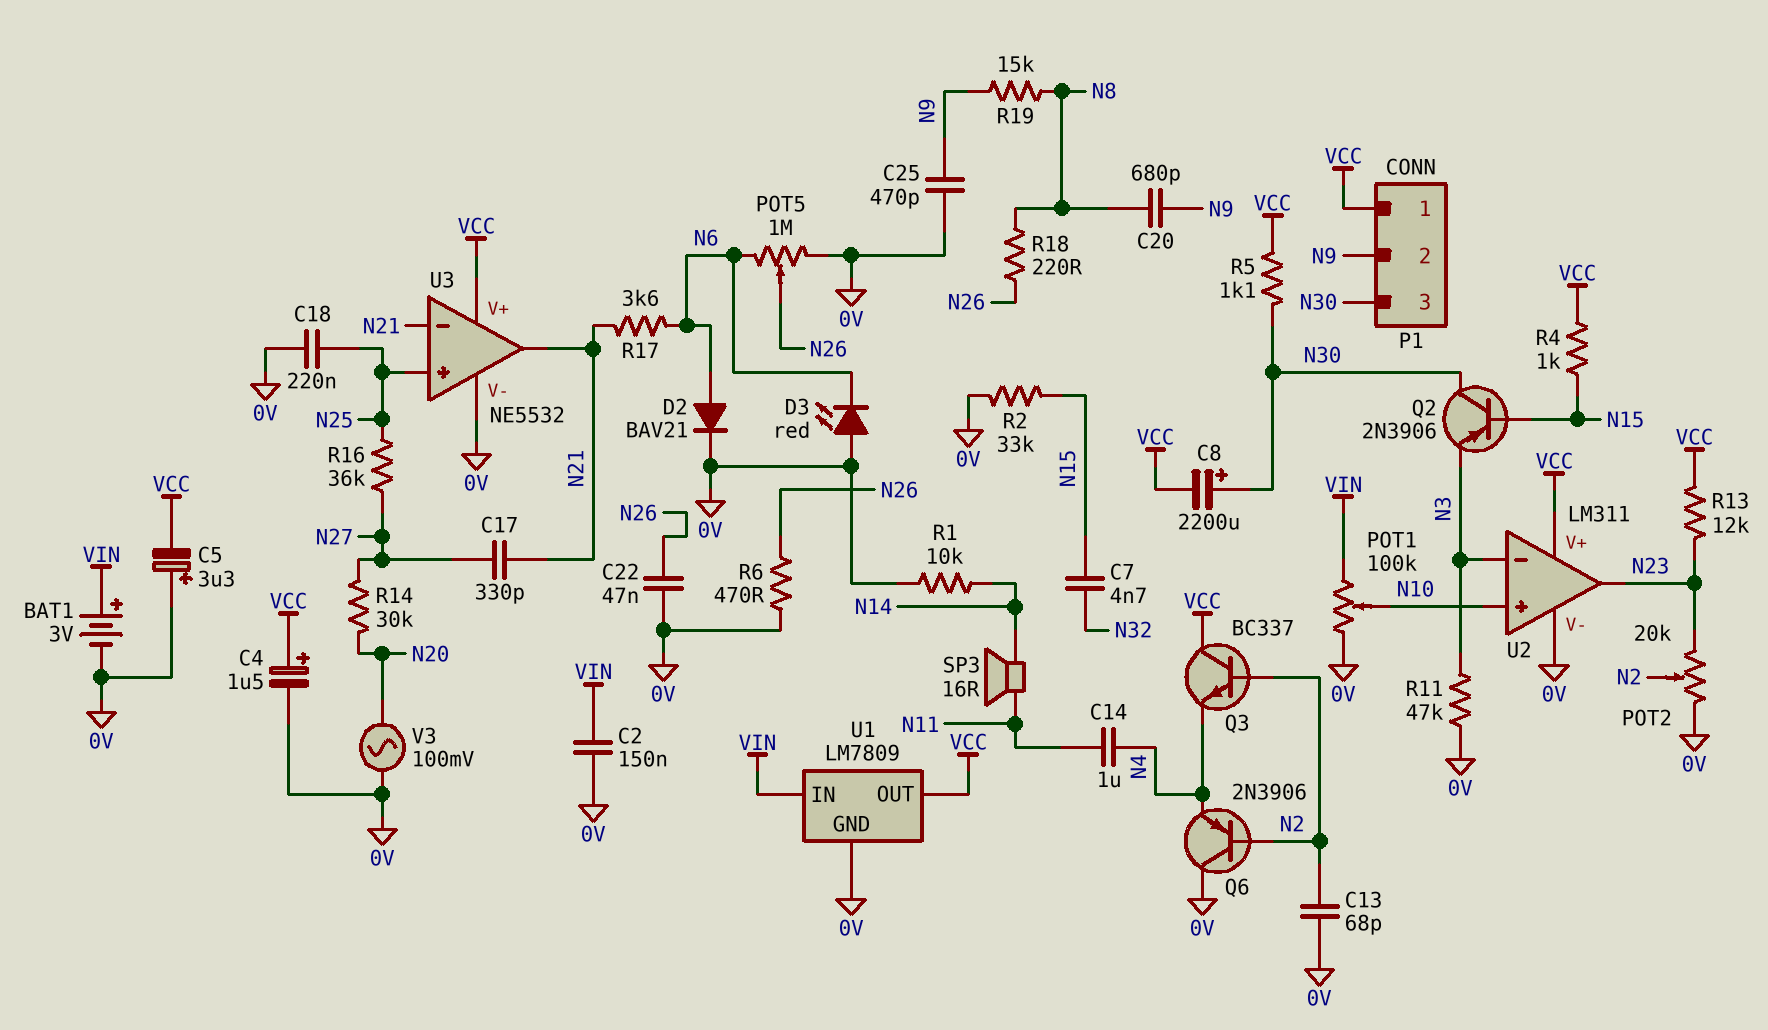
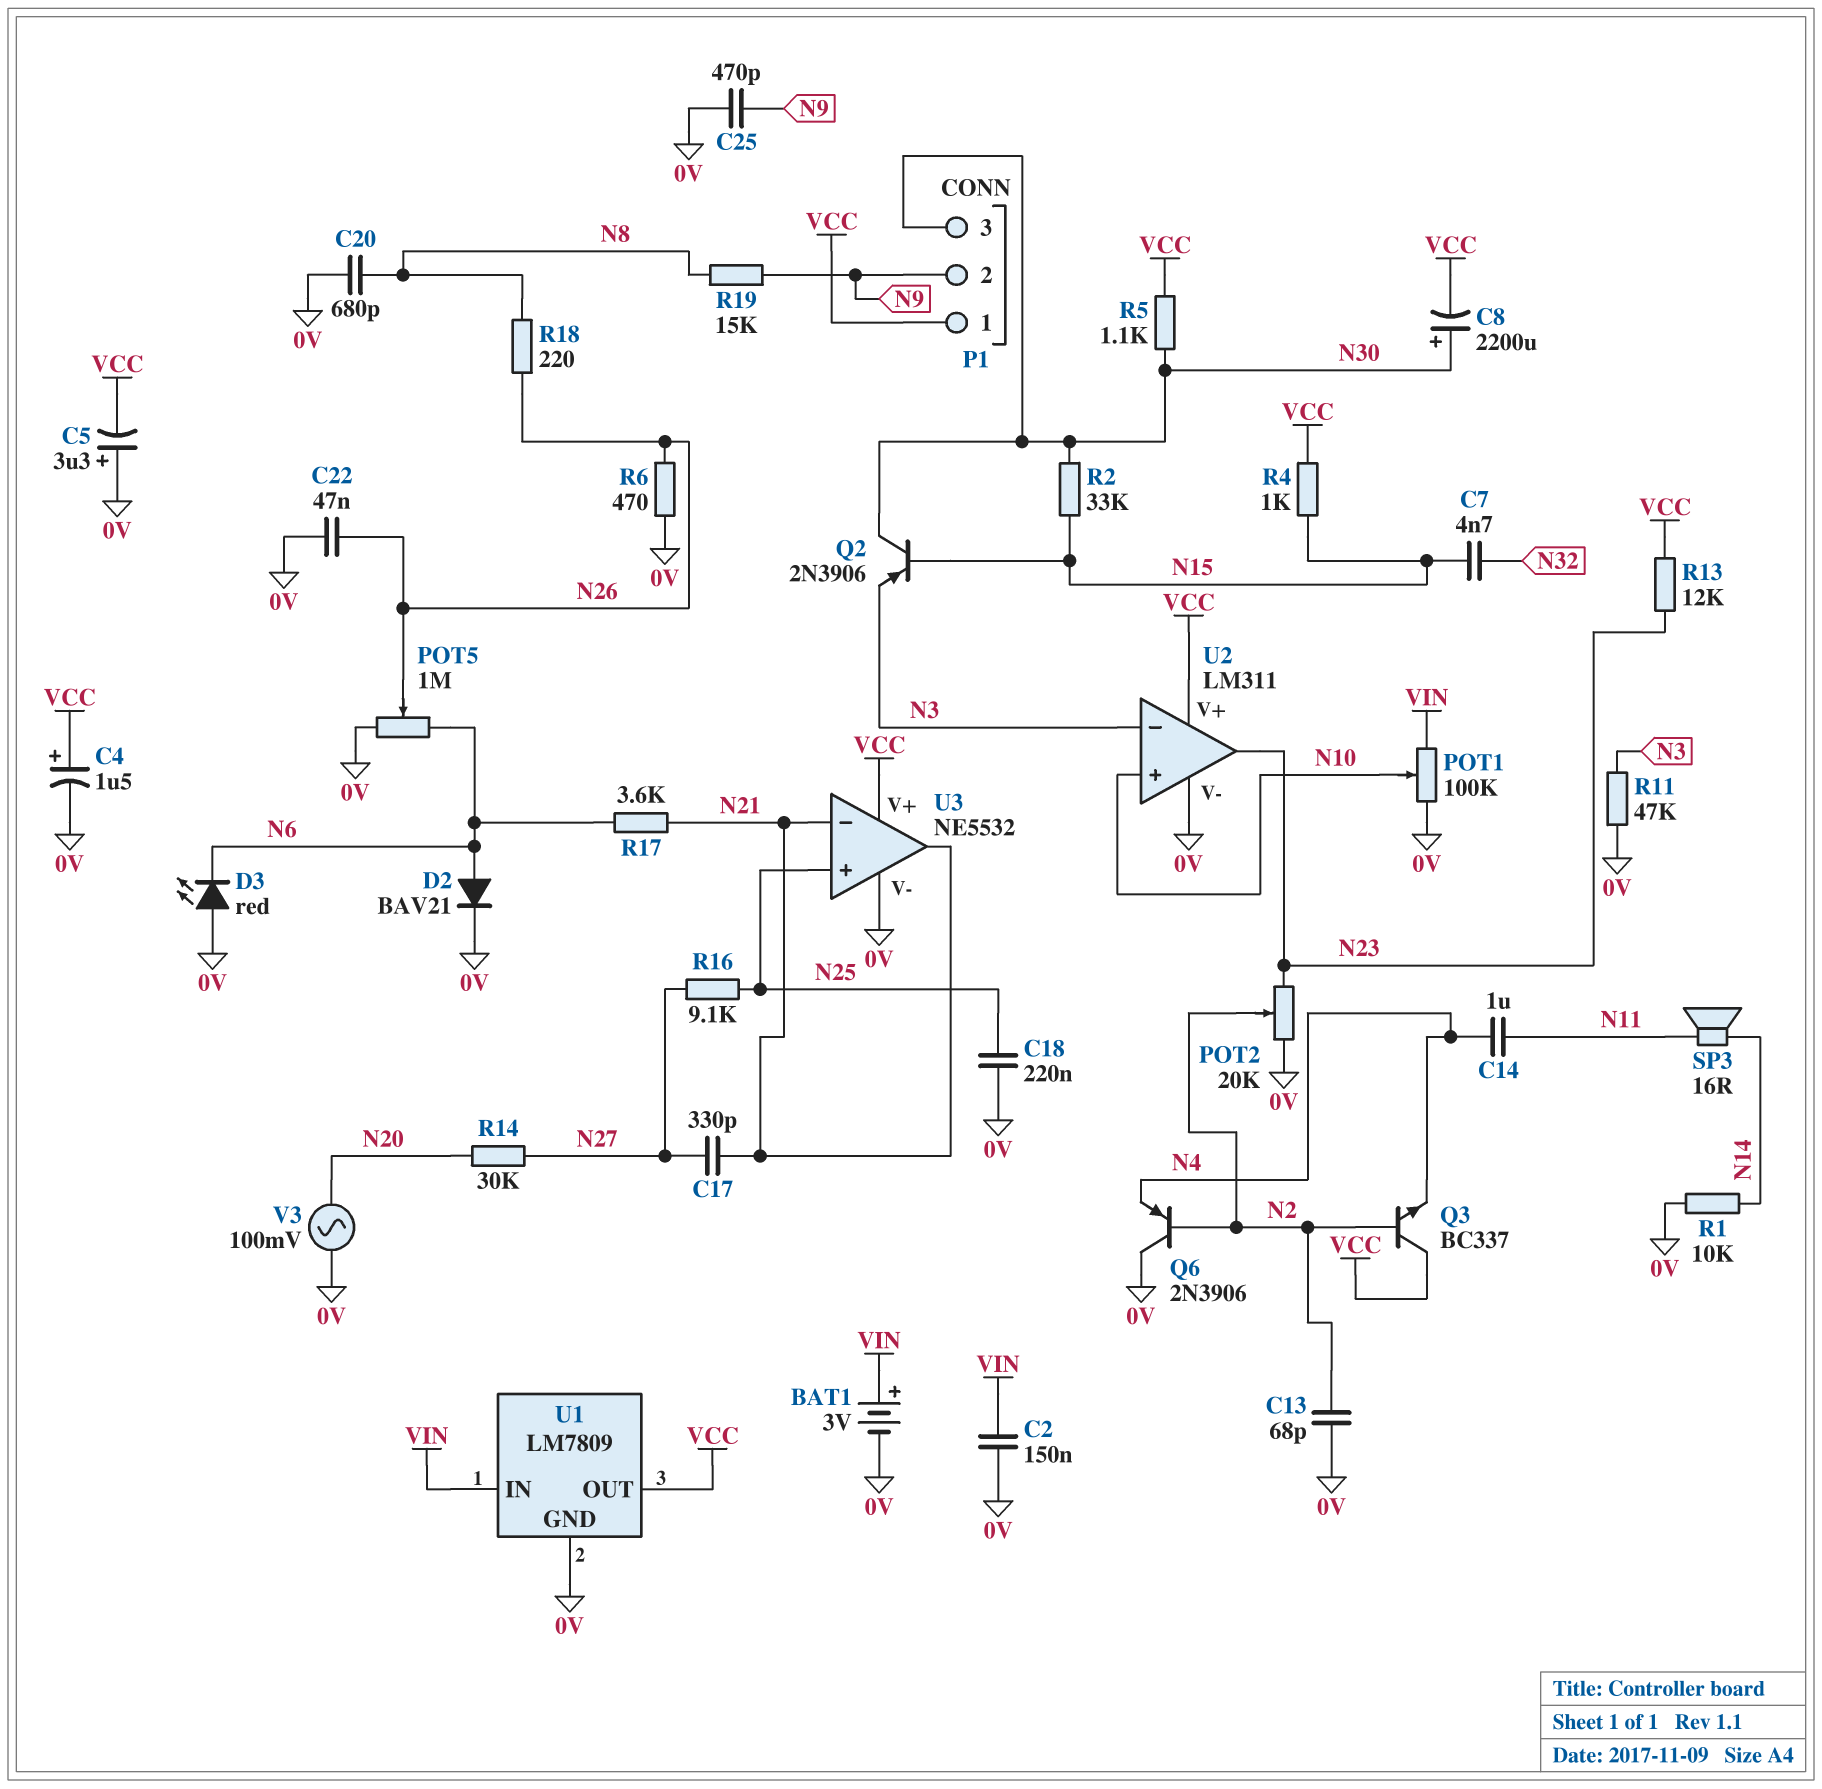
C20: 680pF (N8, N9) -> 680pF (0V, N8)
R2: 33k (0V, N15) -> 33k (N15, N30)
R16: 36k (N25, N27) -> 9.1k (N25, N27)

